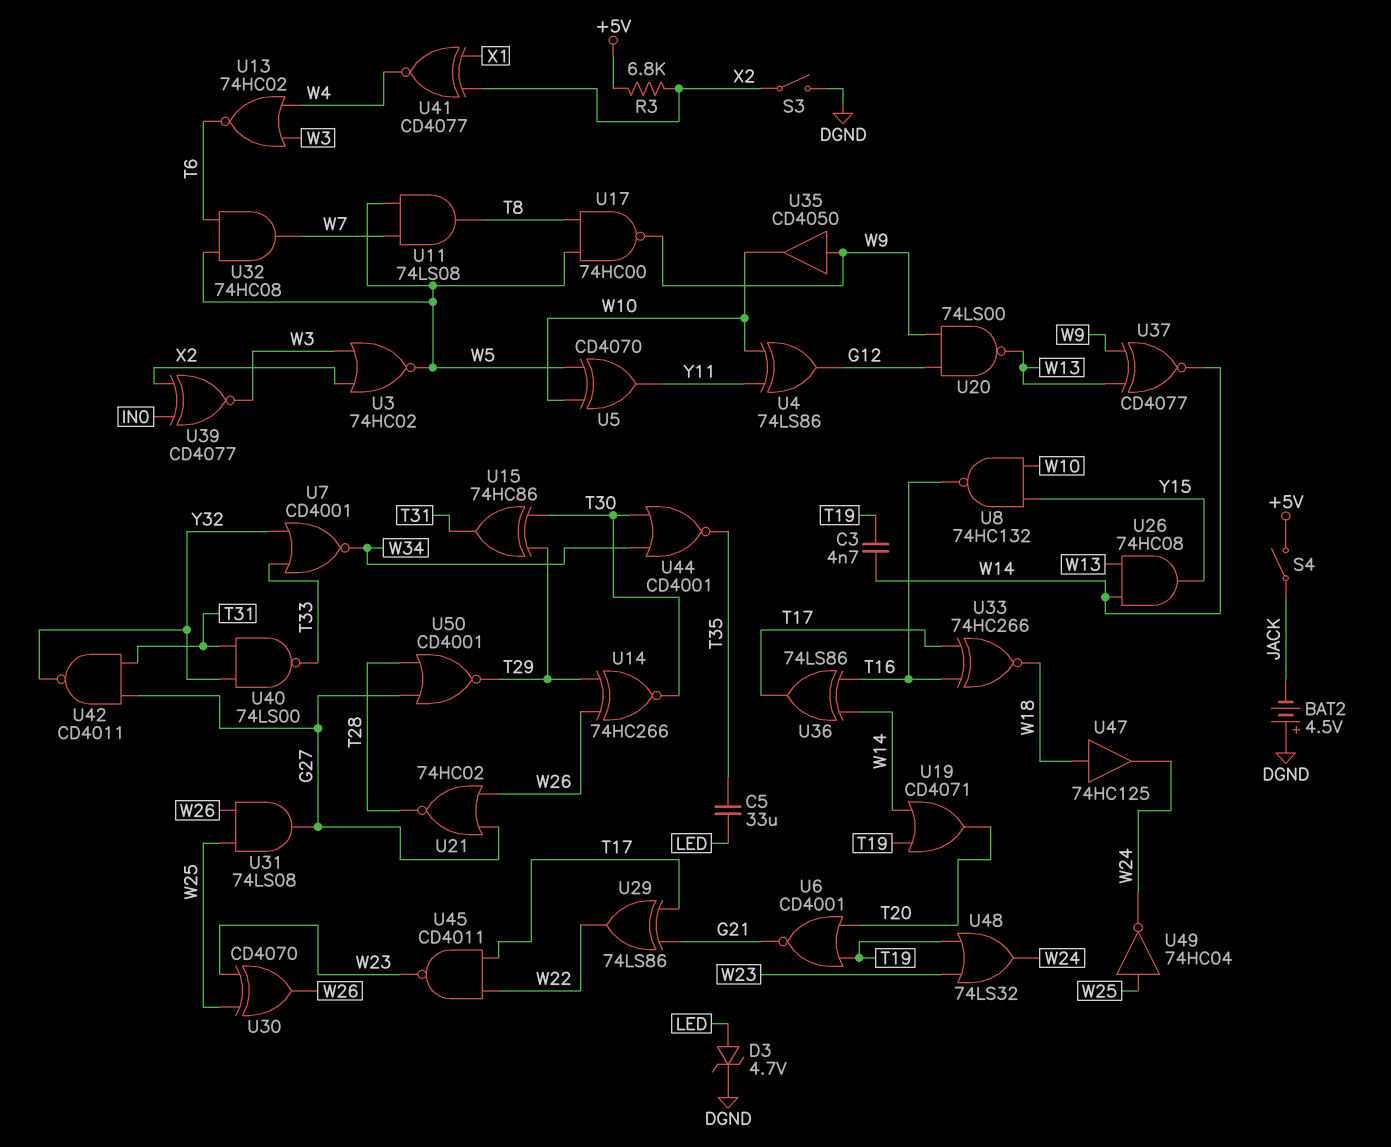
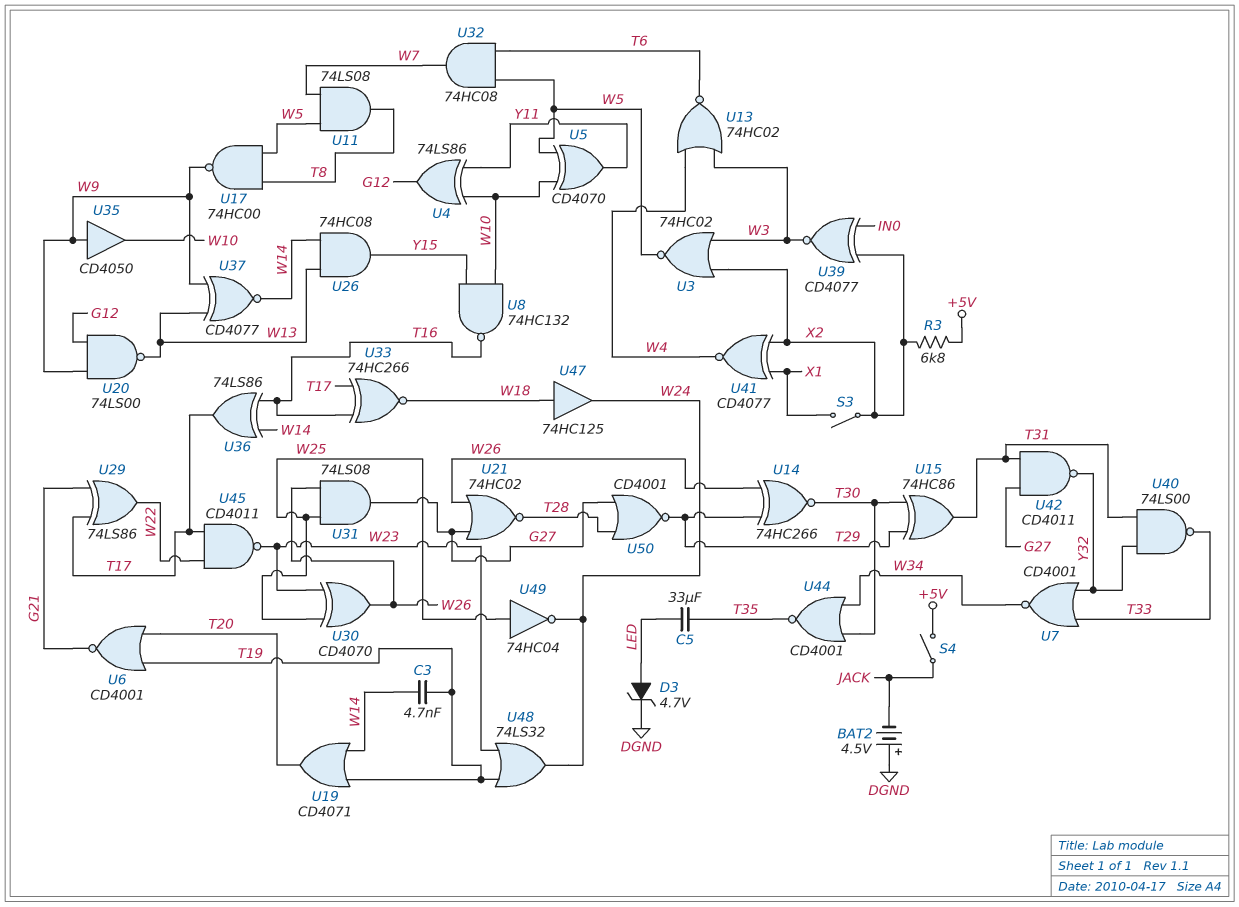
S3: switch (DGND, X2) -> switch (X1, X2)

